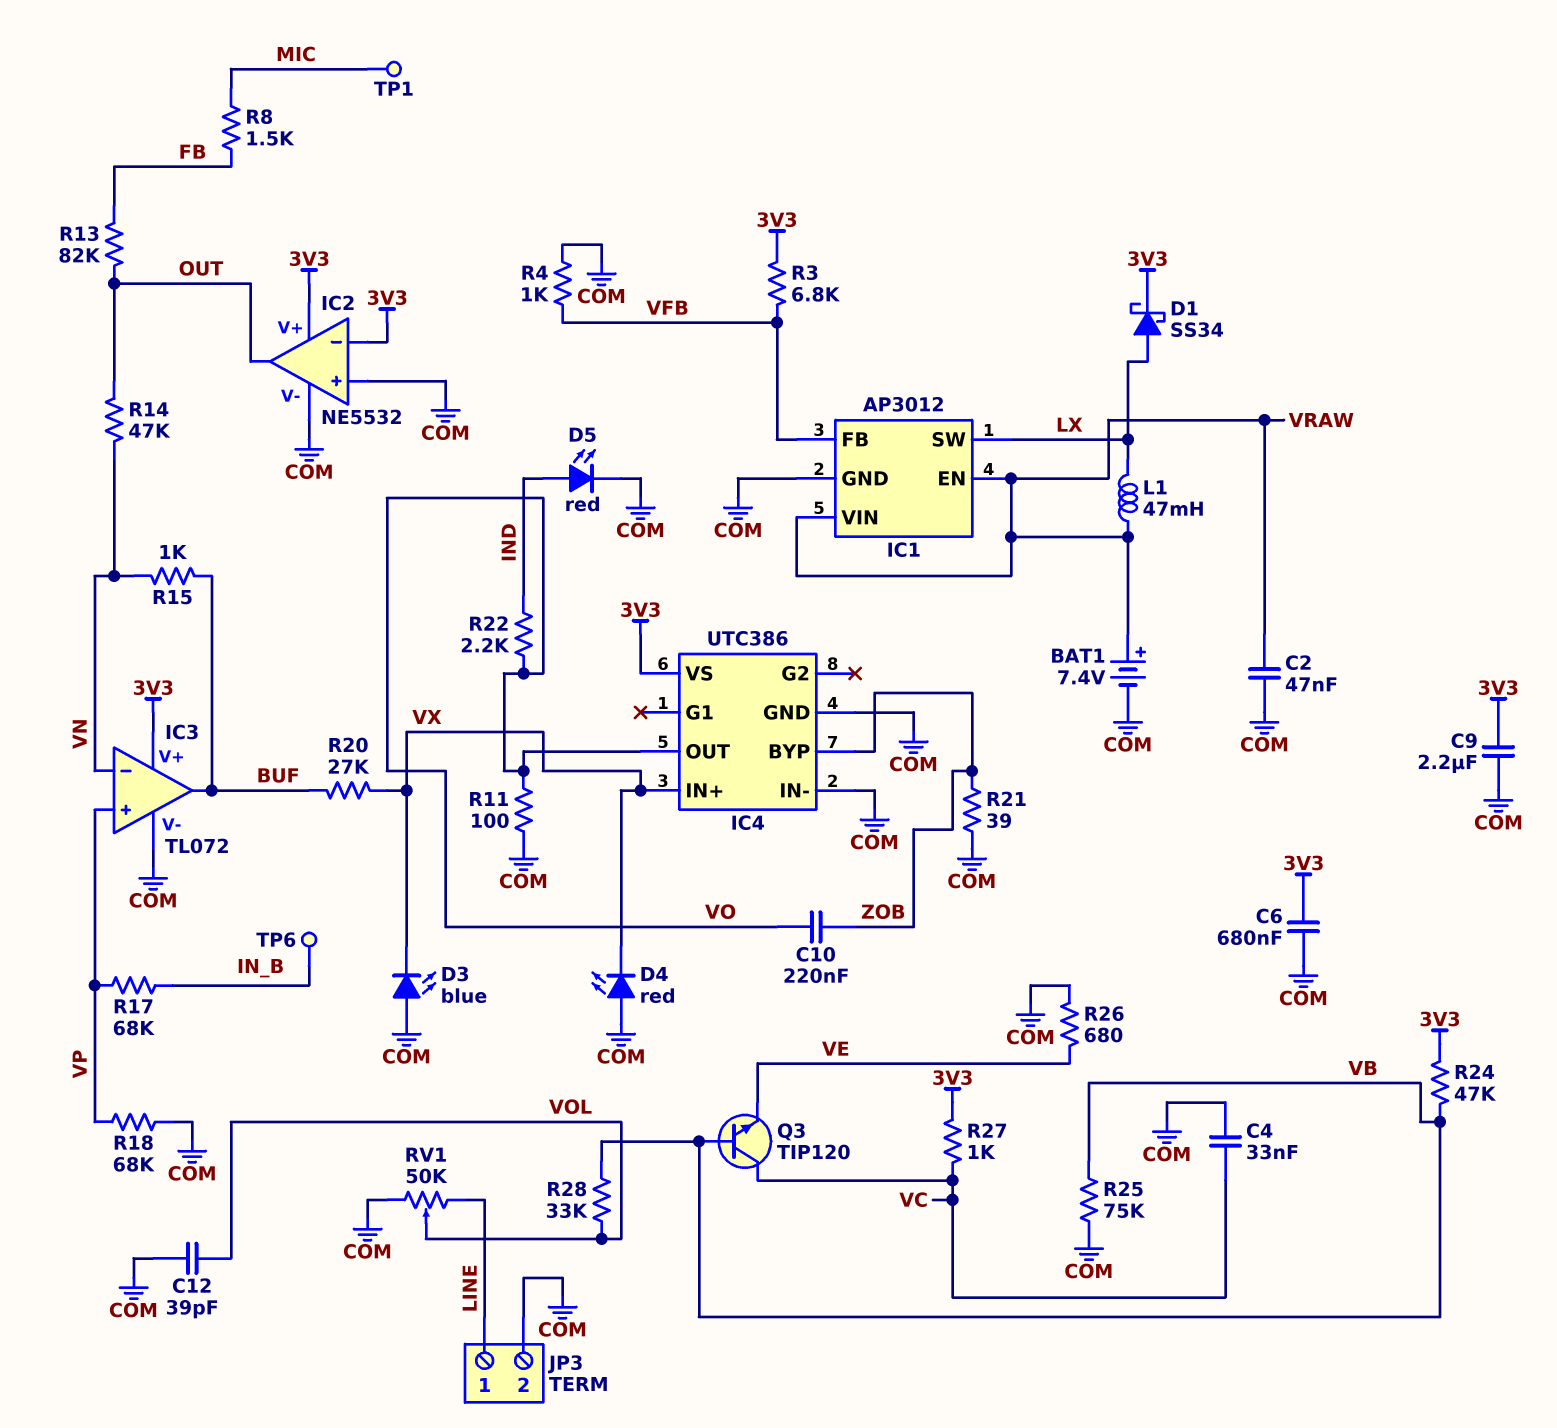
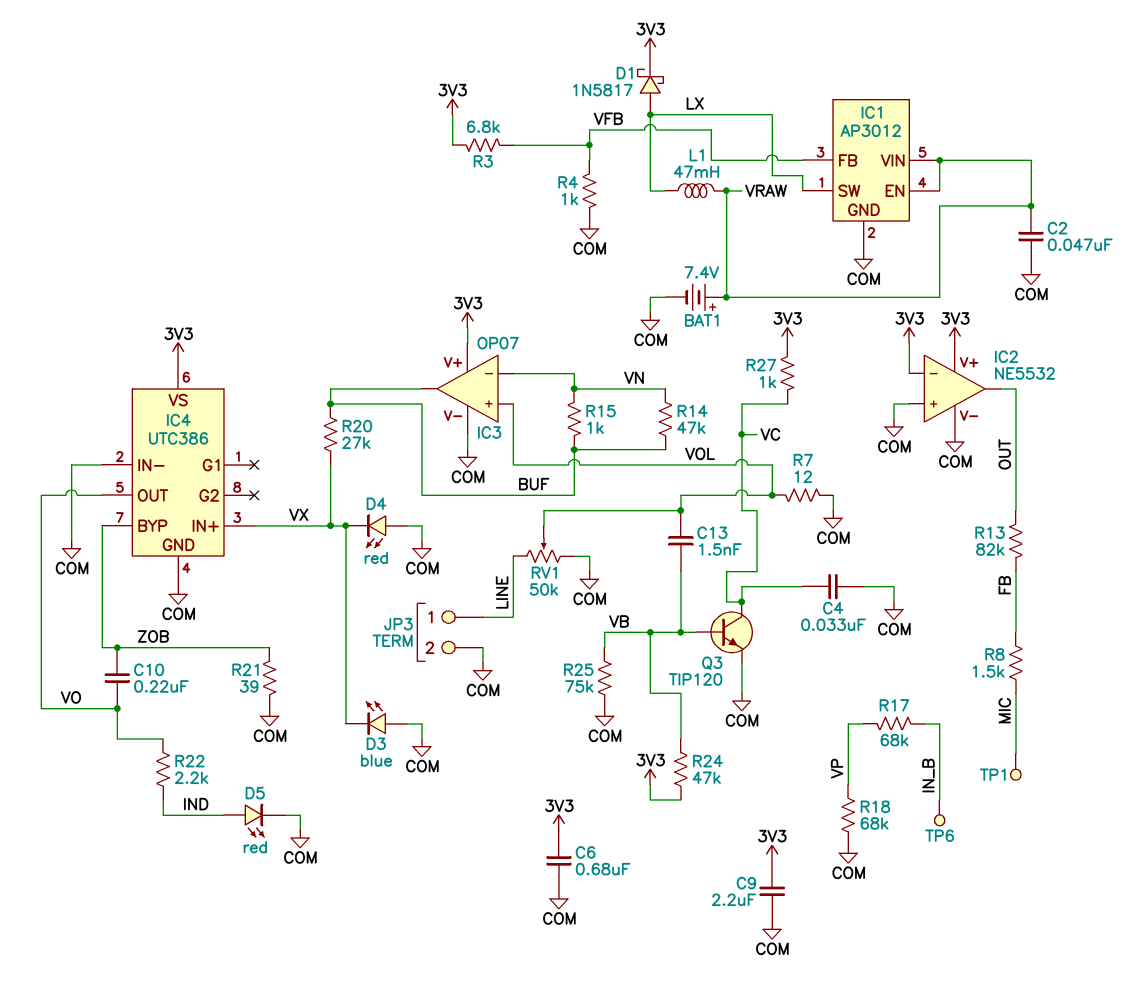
C12: 39pF (COM, VOL) -> none
C13: none -> 1.5nF (VB, VOL)
D1: schottky SS34 (A LX, K 3V3) -> schottky 1N5817 (A LX, K 3V3)
IC3: TL072 -> OP07
IC3 pin in+: VP -> VOL
Q3: NPN TIP120 (B VB, C VC, E VE) -> NPN TIP120 (B VB, C VC, E COM)
R7: none -> 12 (COM, VOL)
R11: 100 (COM, VO) -> none
R14: 47k (OUT, VN) -> 47k (BUF, VN)
R26: 680 (COM, VE) -> none
R28: 33k (VB, VOL) -> none

